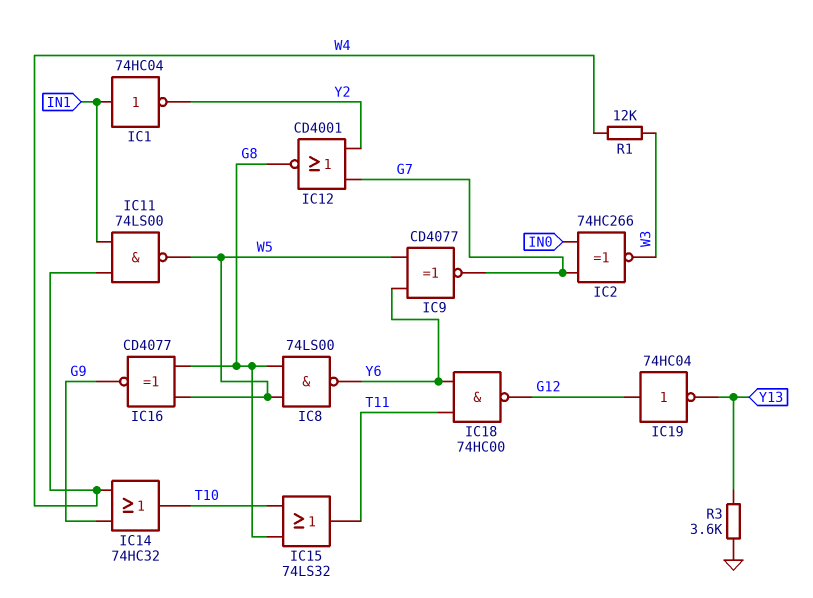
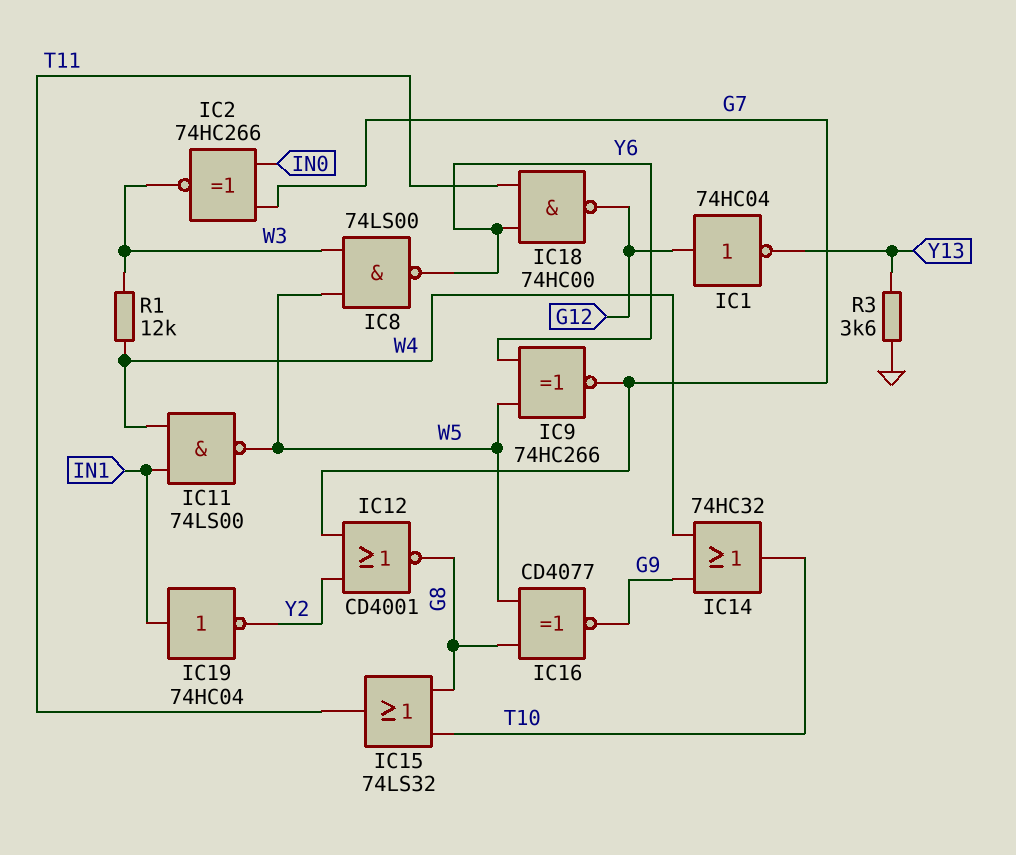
IC1: NOT 74HC04 (in IN1, out Y2) -> NOT 74HC04 (in G12, out Y13)
IC8: NAND 74LS00 (in G8, in W5, out Y6) -> NAND 74LS00 (in W3, in W5, out Y6)
IC9: XNOR CD4077 (in W5, in Y6, out G7) -> XNOR 74HC266 (in W5, in Y6, out G7)
IC19: NOT 74HC04 (in G12, out Y13) -> NOT 74HC04 (in IN1, out Y2)

